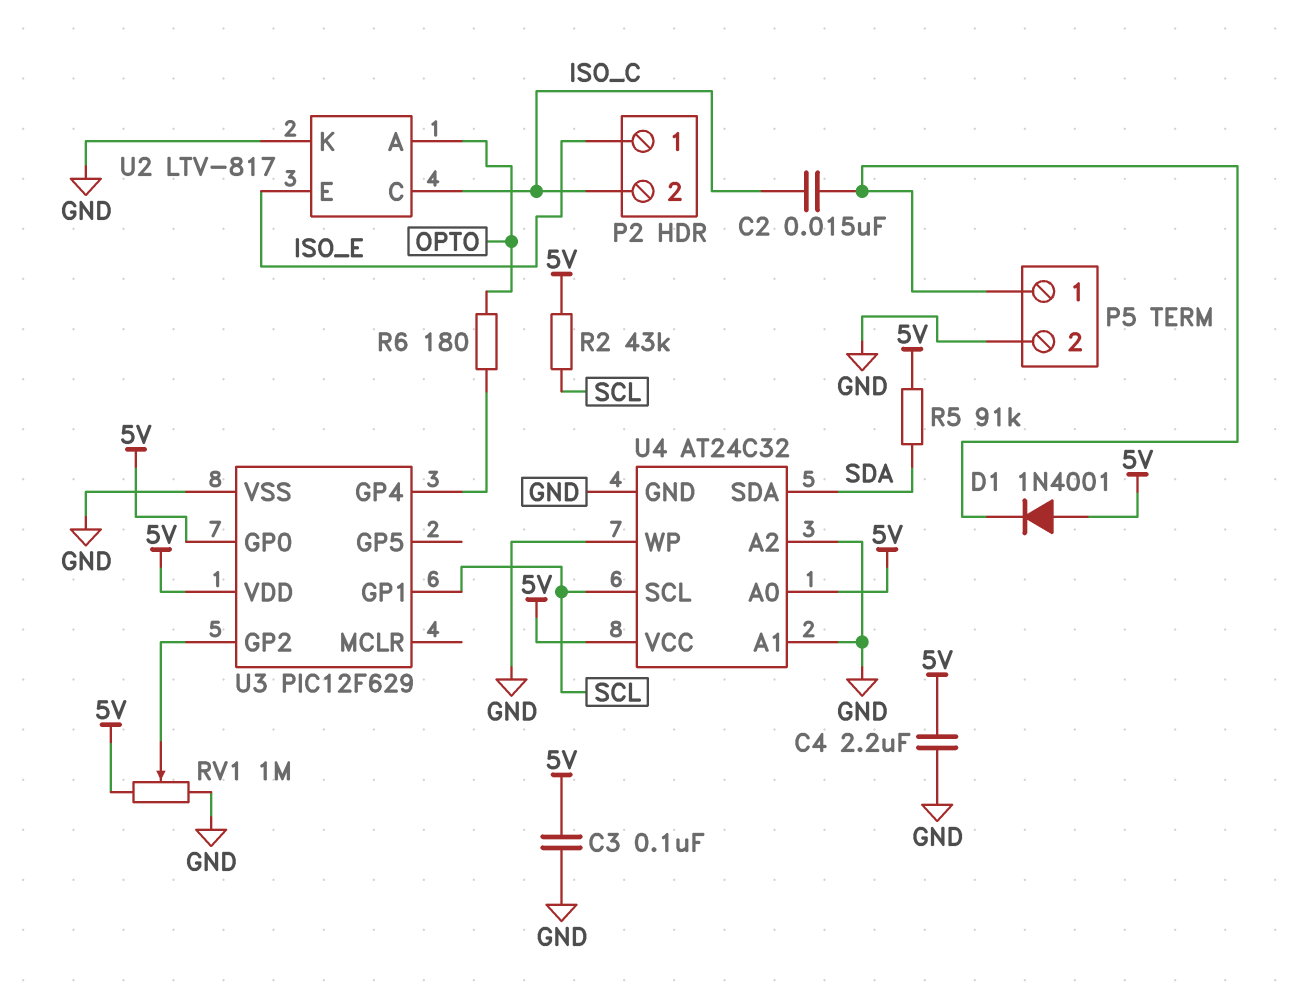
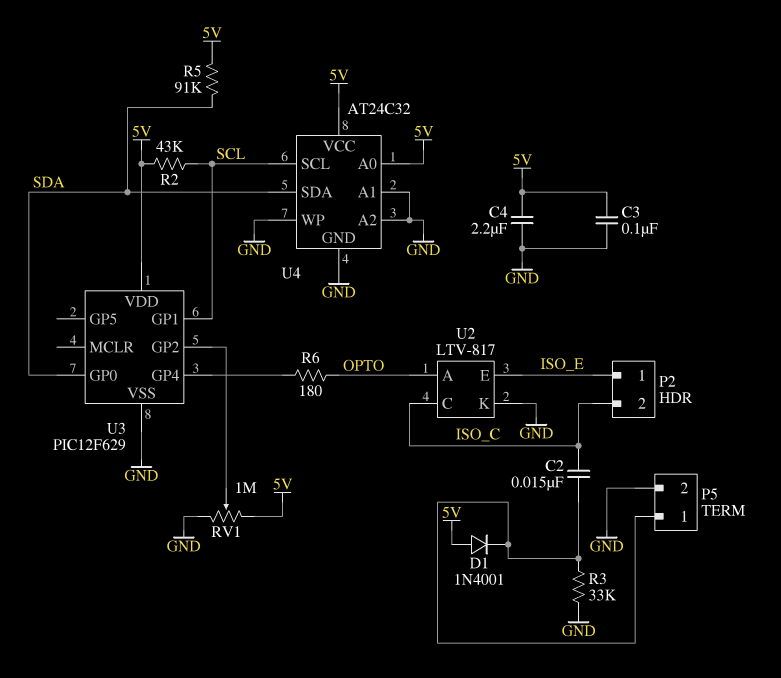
R3: none -> 33k (GND, P5/1)
U3 pin GP0: 5V -> SDA

